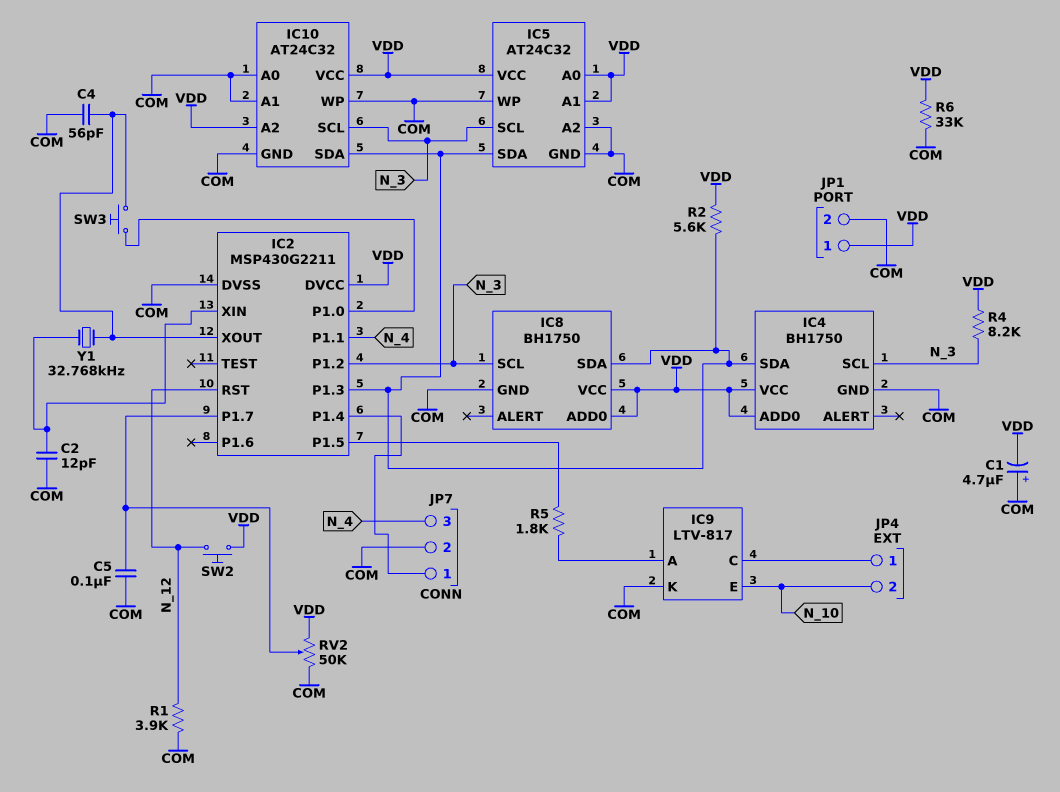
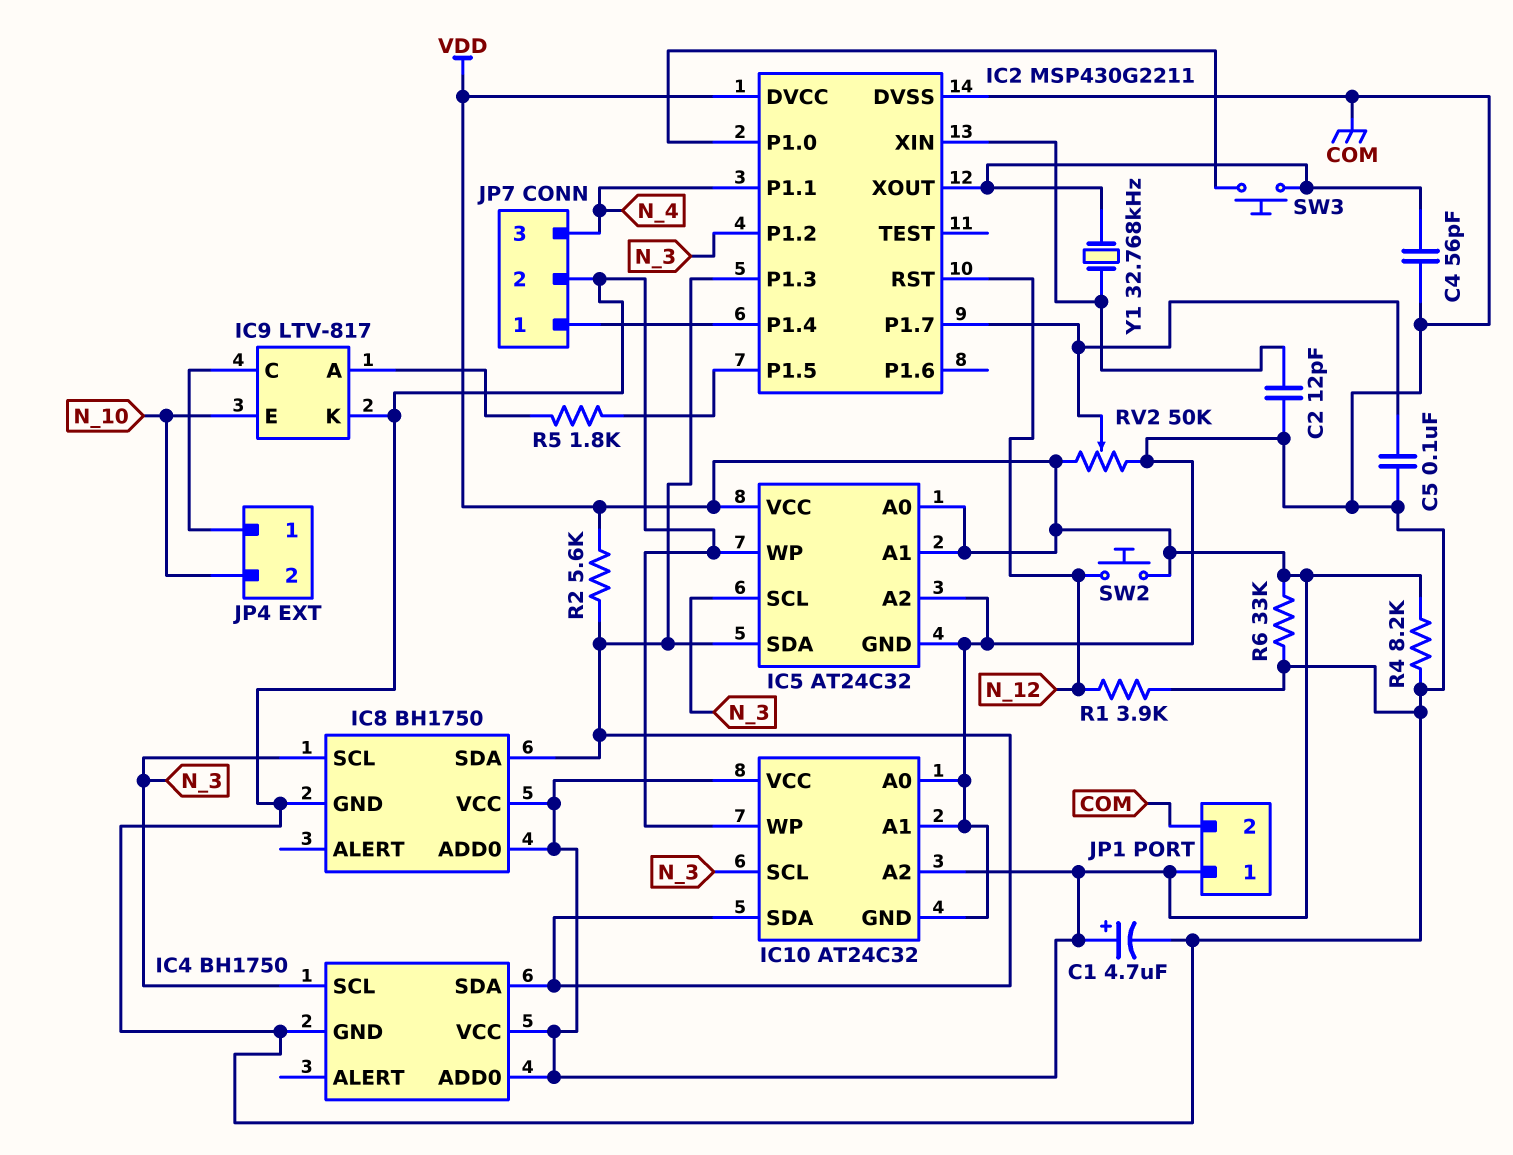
C1: 4.7uF (plus COM, minus VDD) -> 4.7uF (plus VDD, minus COM)
R4: 8.2k (N_3, VDD) -> 8.2k (COM, VDD)

